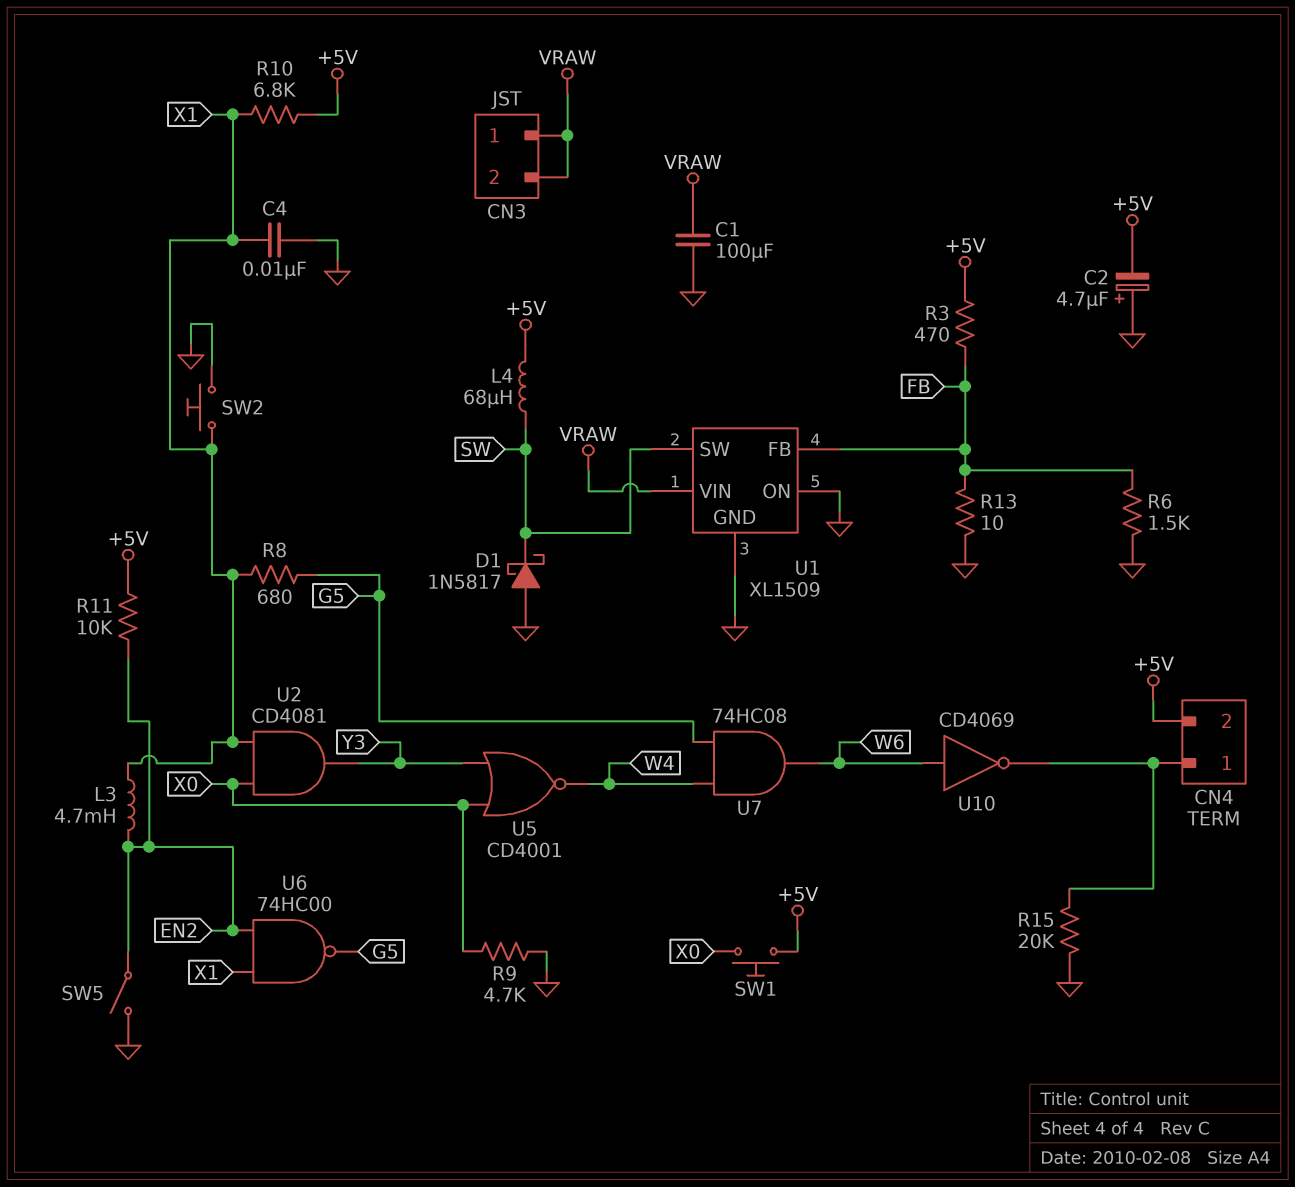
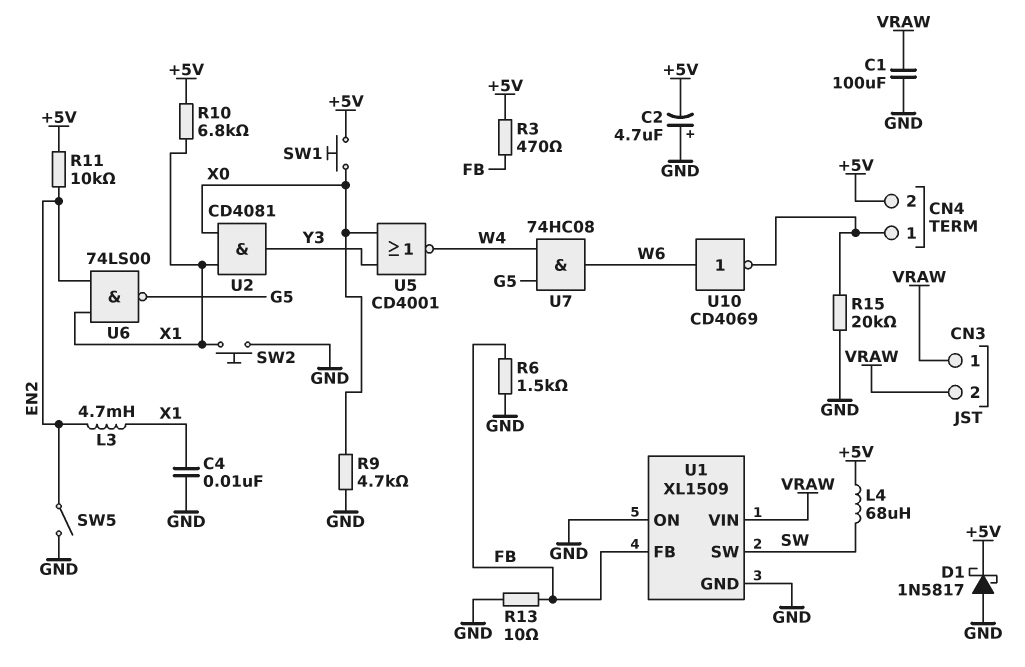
D1: schottky 1N5817 (A GND, K SW) -> schottky 1N5817 (A GND, K +5V)
R8: 680 (G5, X1) -> none
U6: NAND 74HC00 (in EN2, in X1, out G5) -> NAND 74LS00 (in EN2, in X1, out G5)

